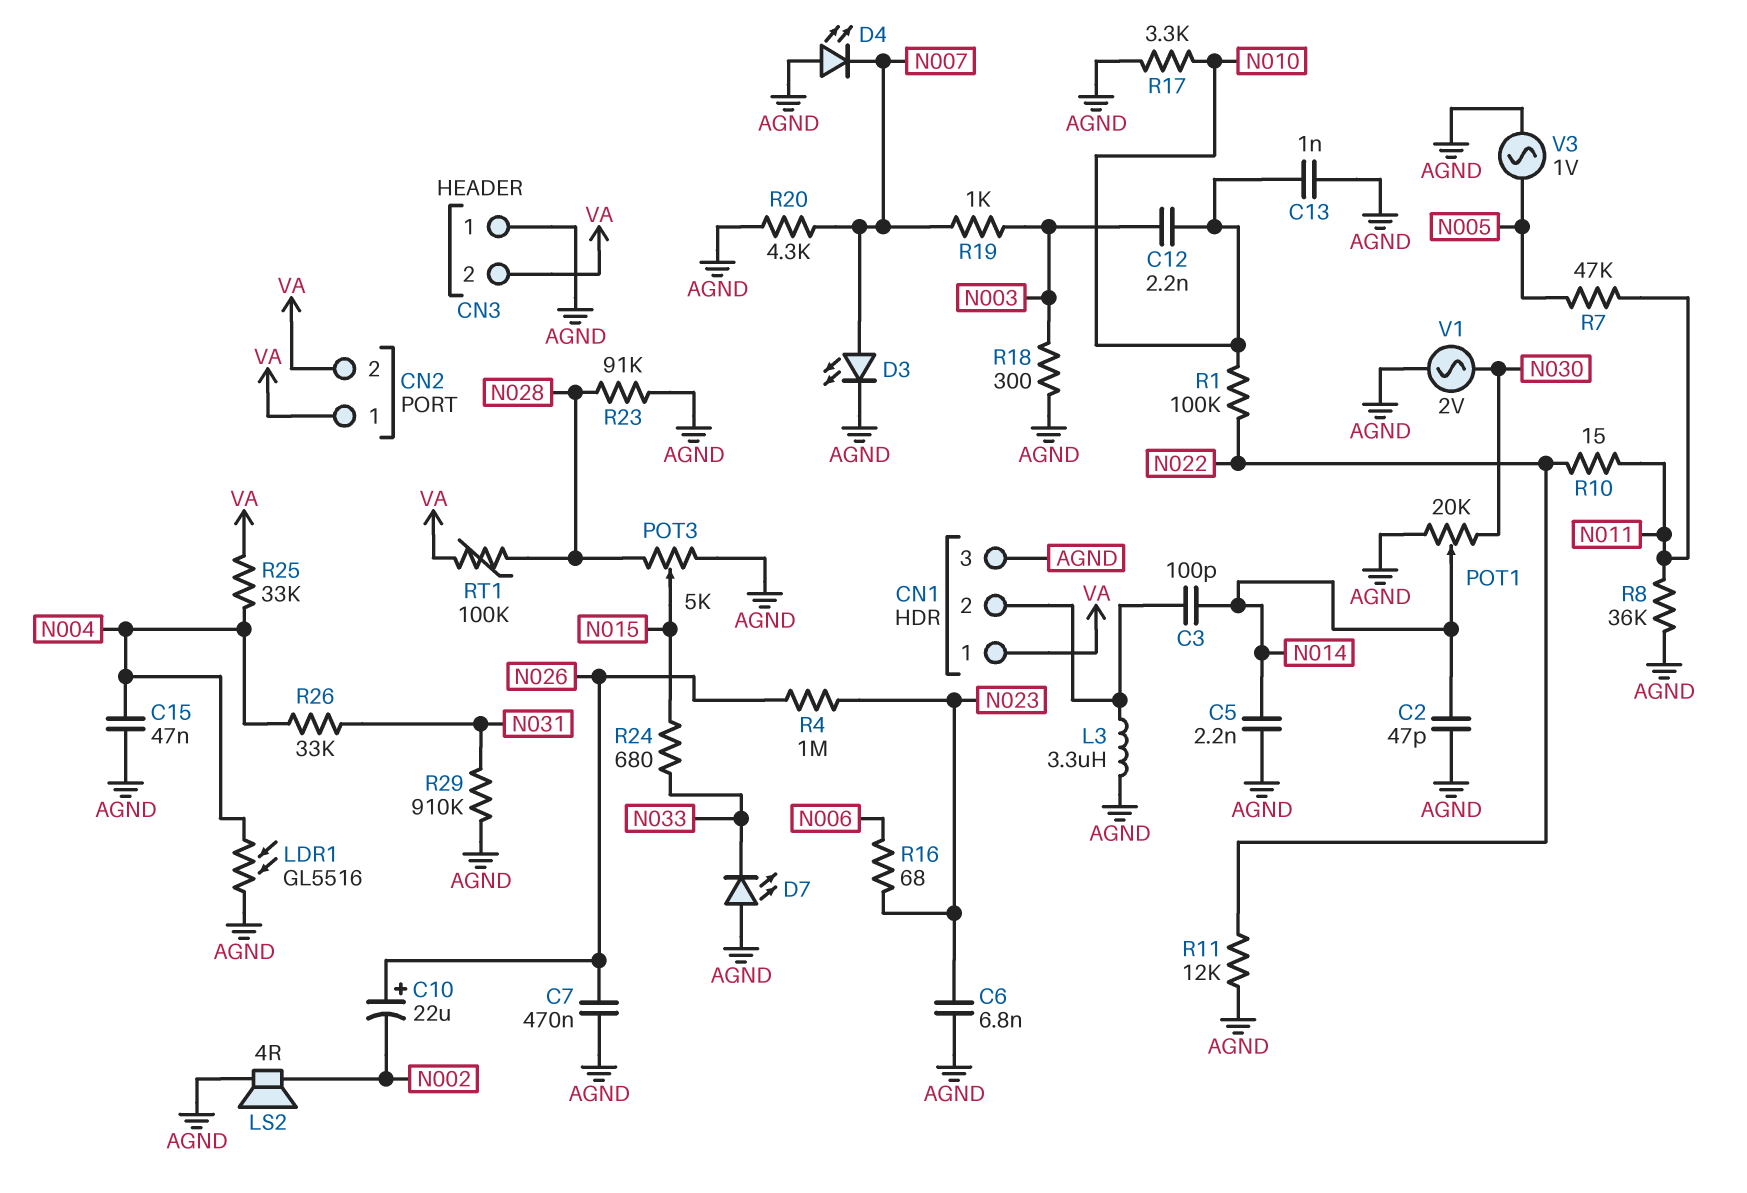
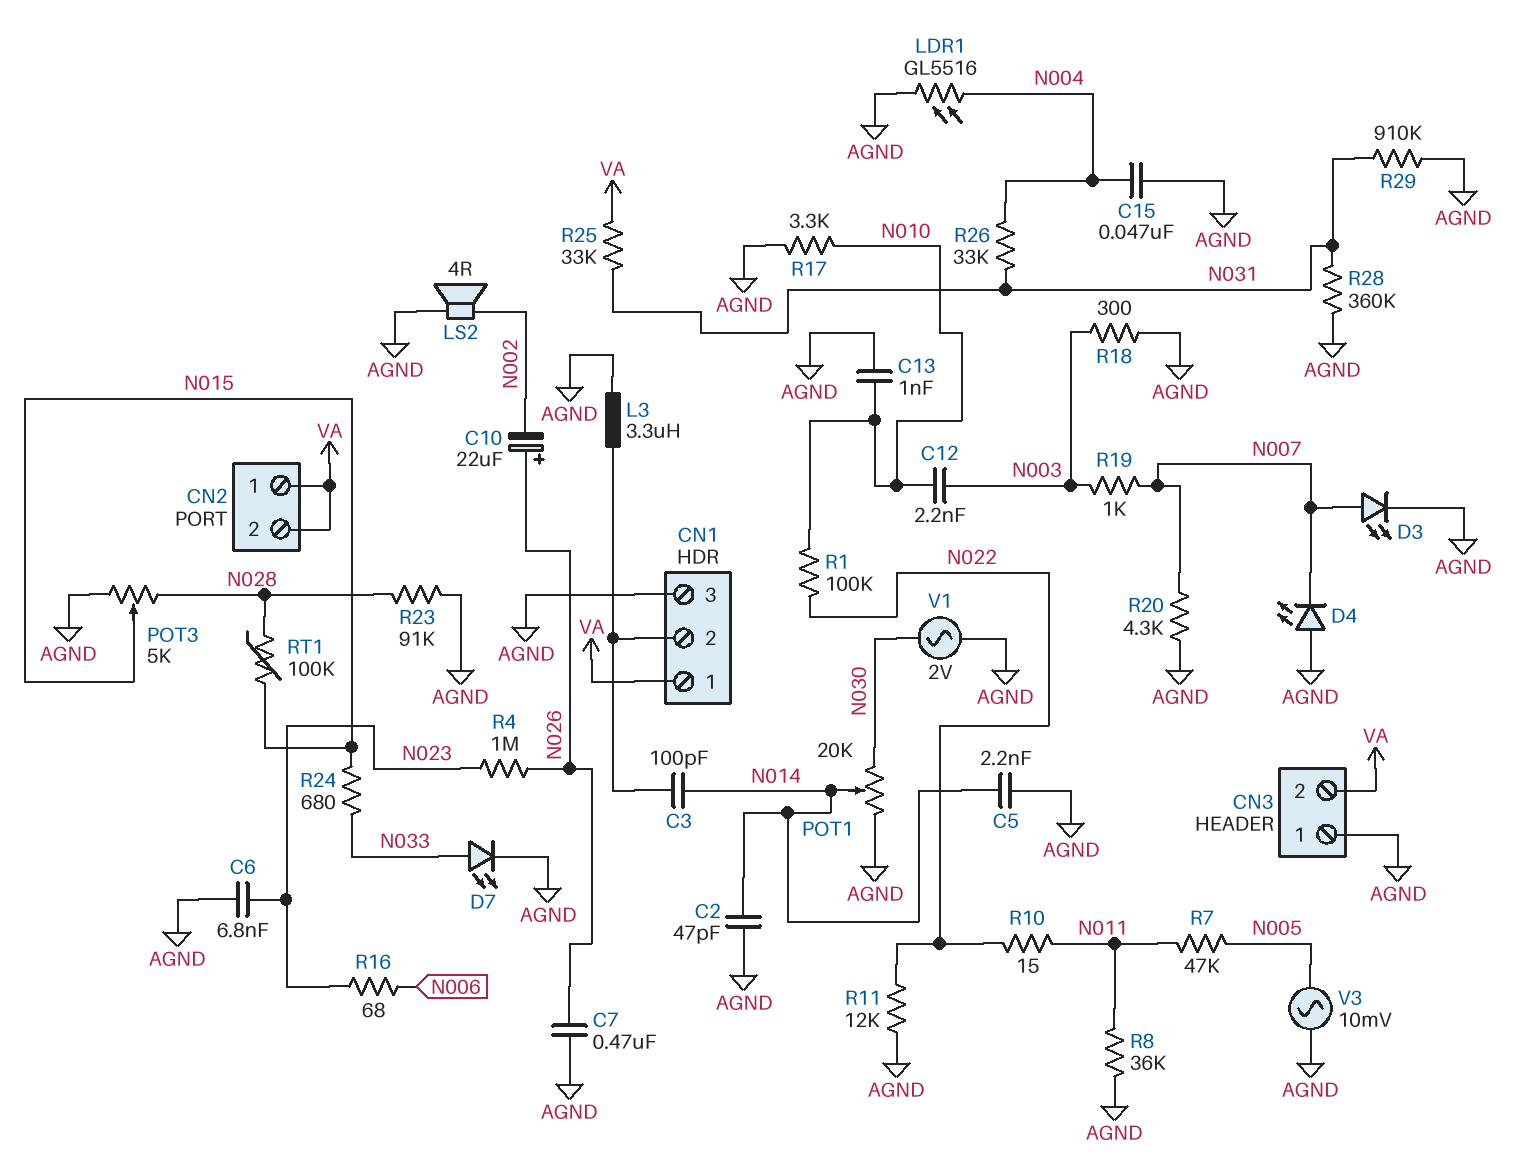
D7: LED (A AGND, K N033) -> LED (A N033, K AGND)
R25: 33k (N004, VA) -> 33k (N031, VA)
R28: none -> 360k (AGND, N031)
RT1: 100k (N028, VA) -> 100k (N015, N028)
V3: AC 1V (AGND, N005) -> AC 10mV (AGND, N005)

